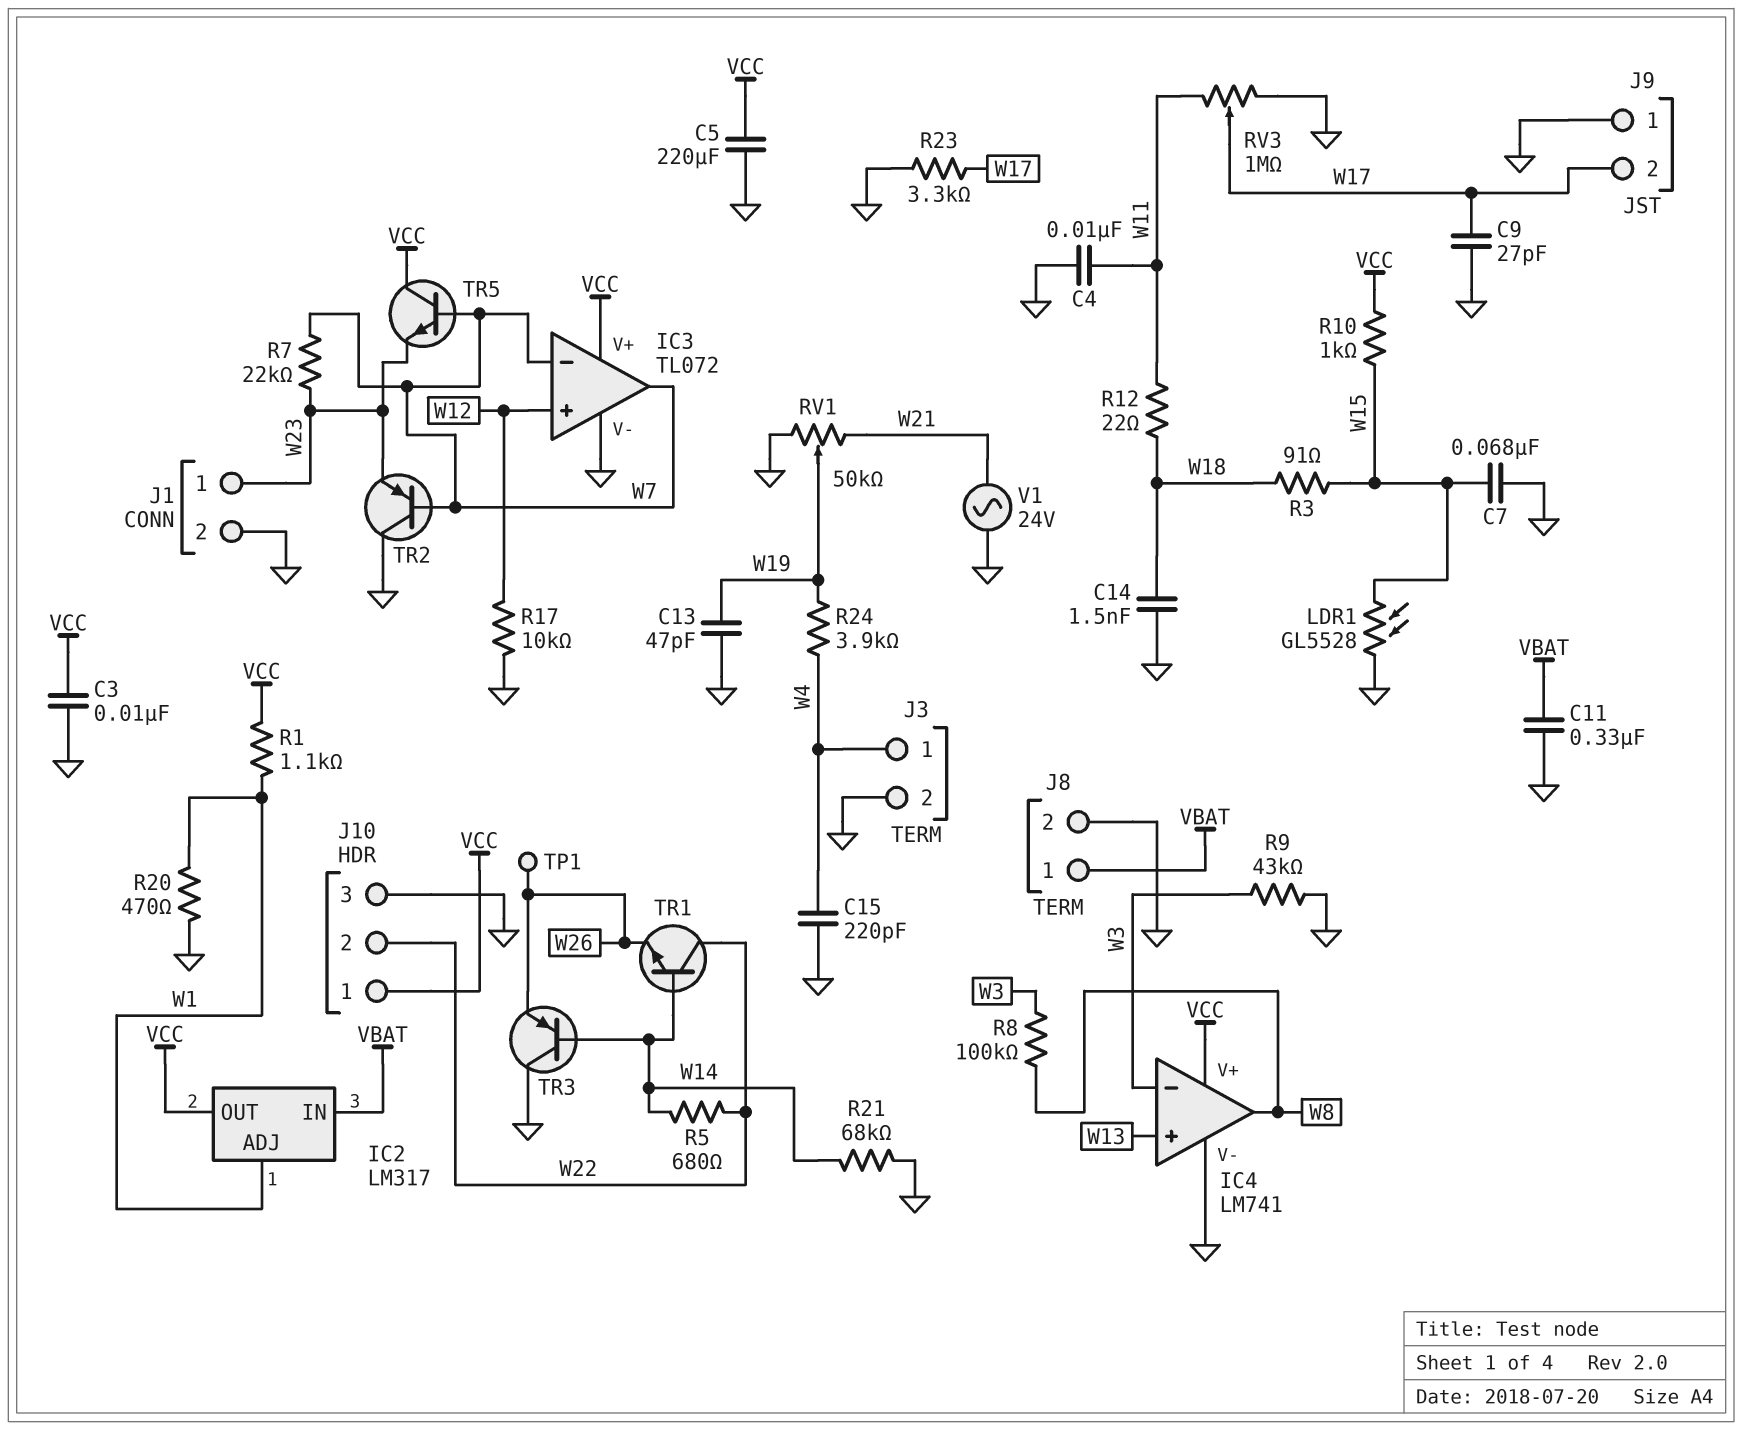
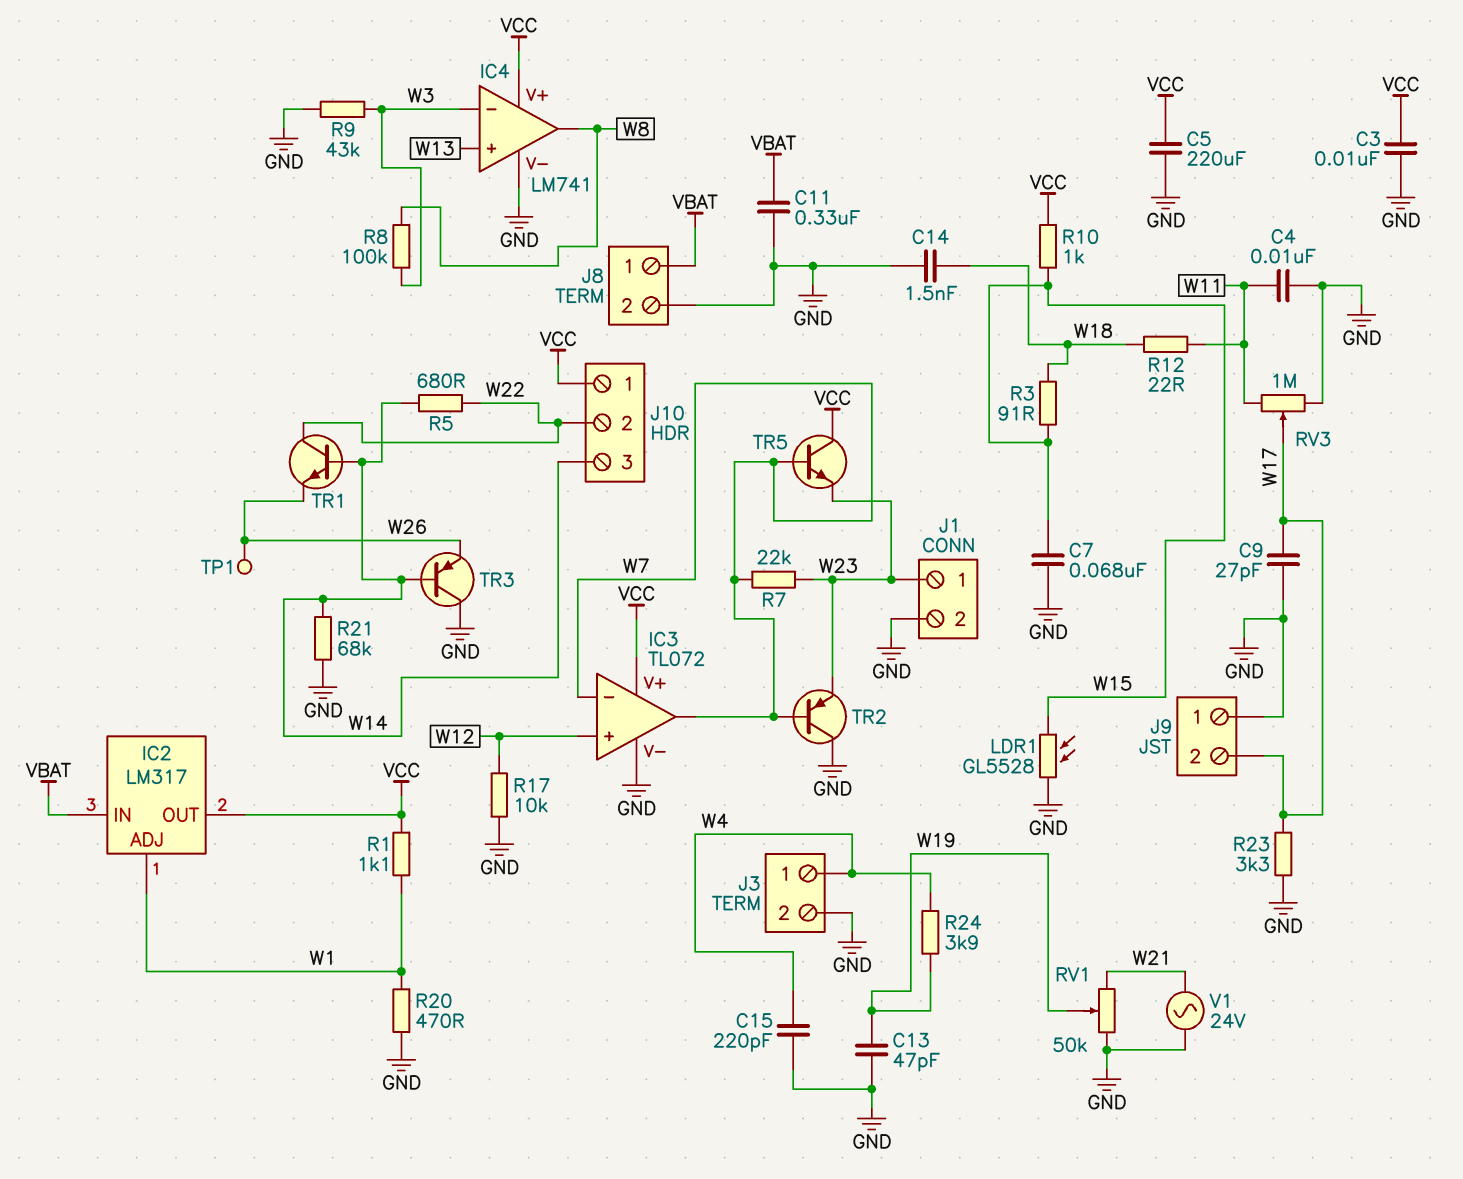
J10 pin 3: GND -> W14

